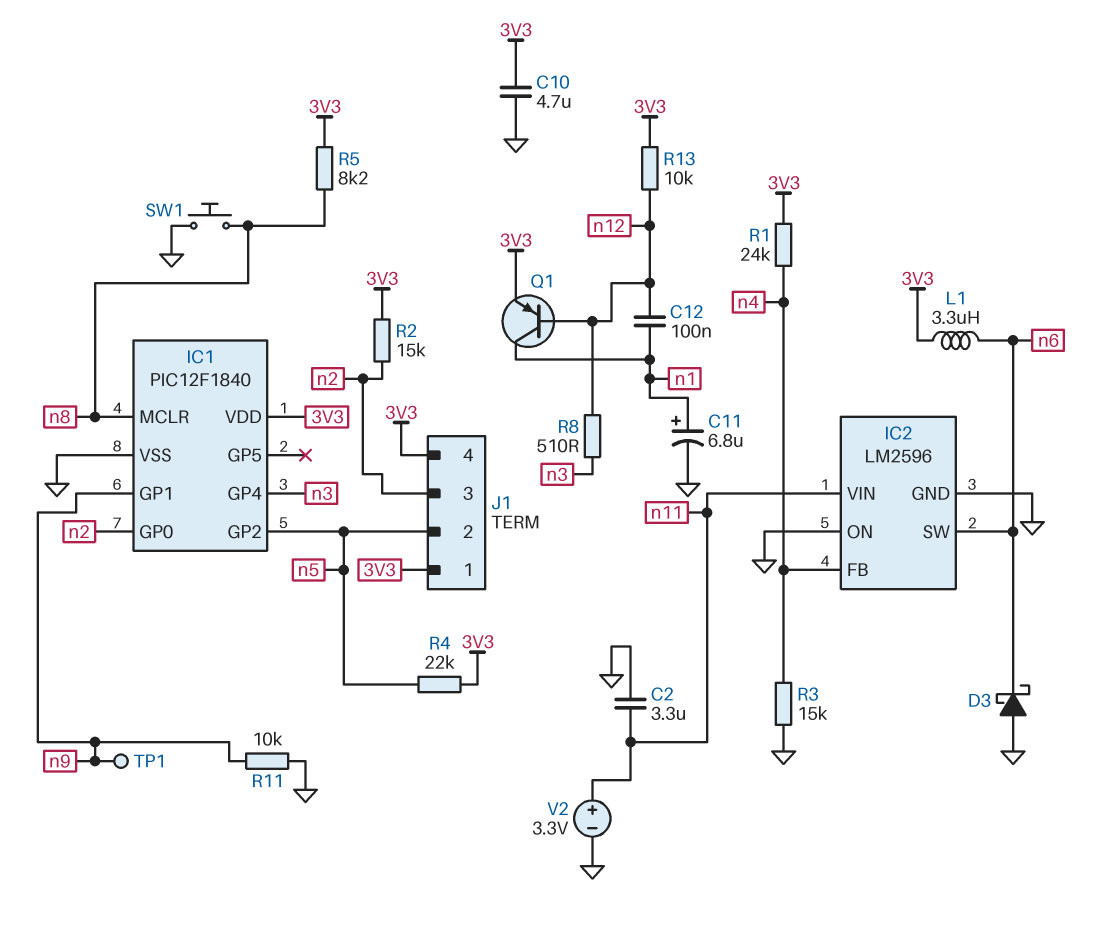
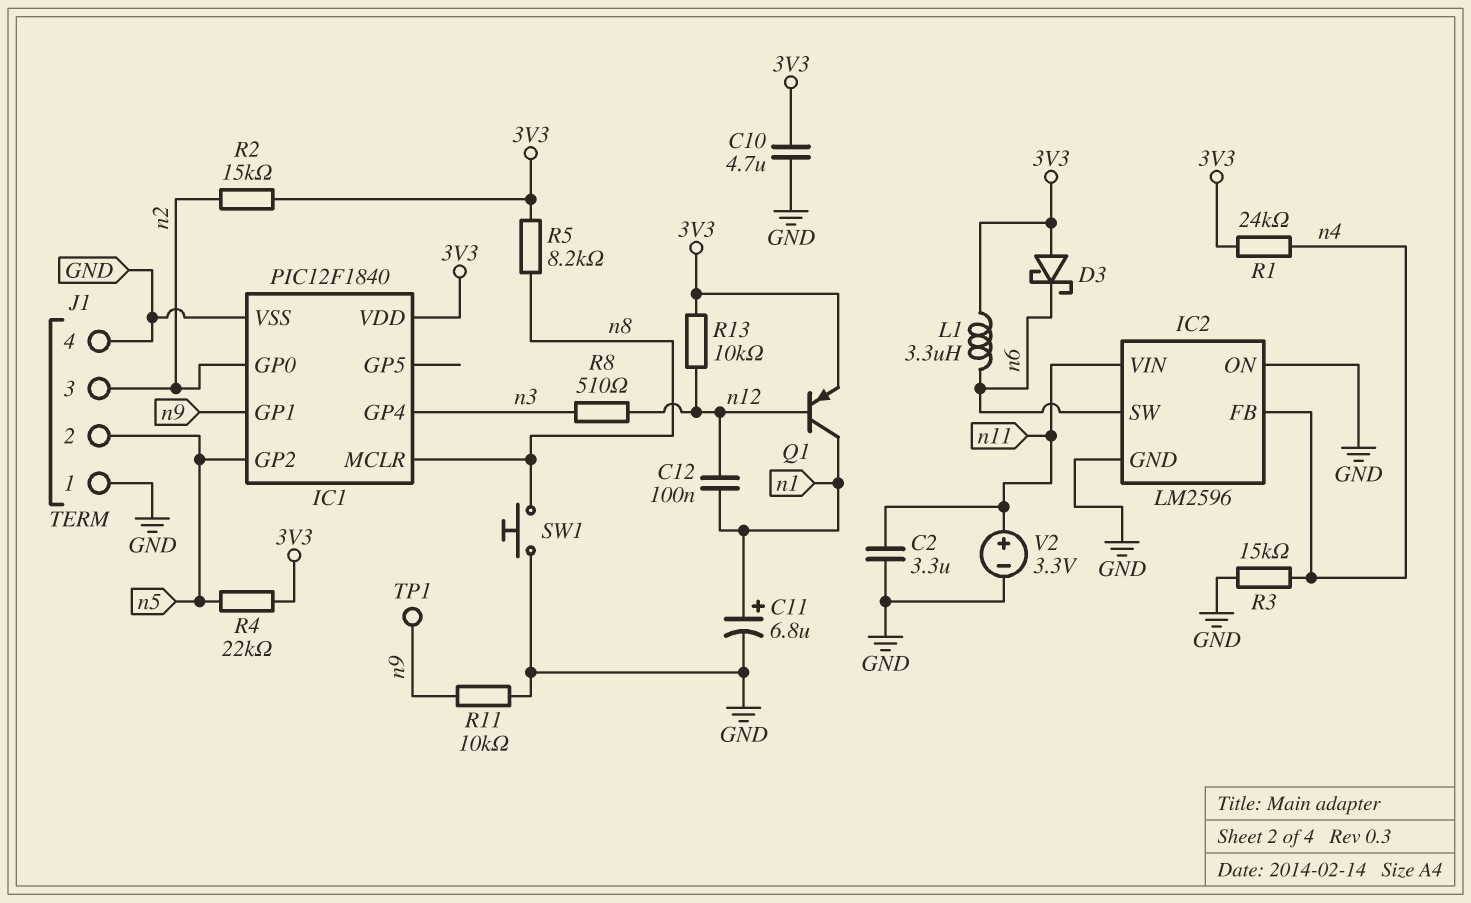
D3: schottky (A GND, K n6) -> schottky (A 3V3, K n6)
J1 pin 1: 3V3 -> GND
J1 pin 4: 3V3 -> GND

